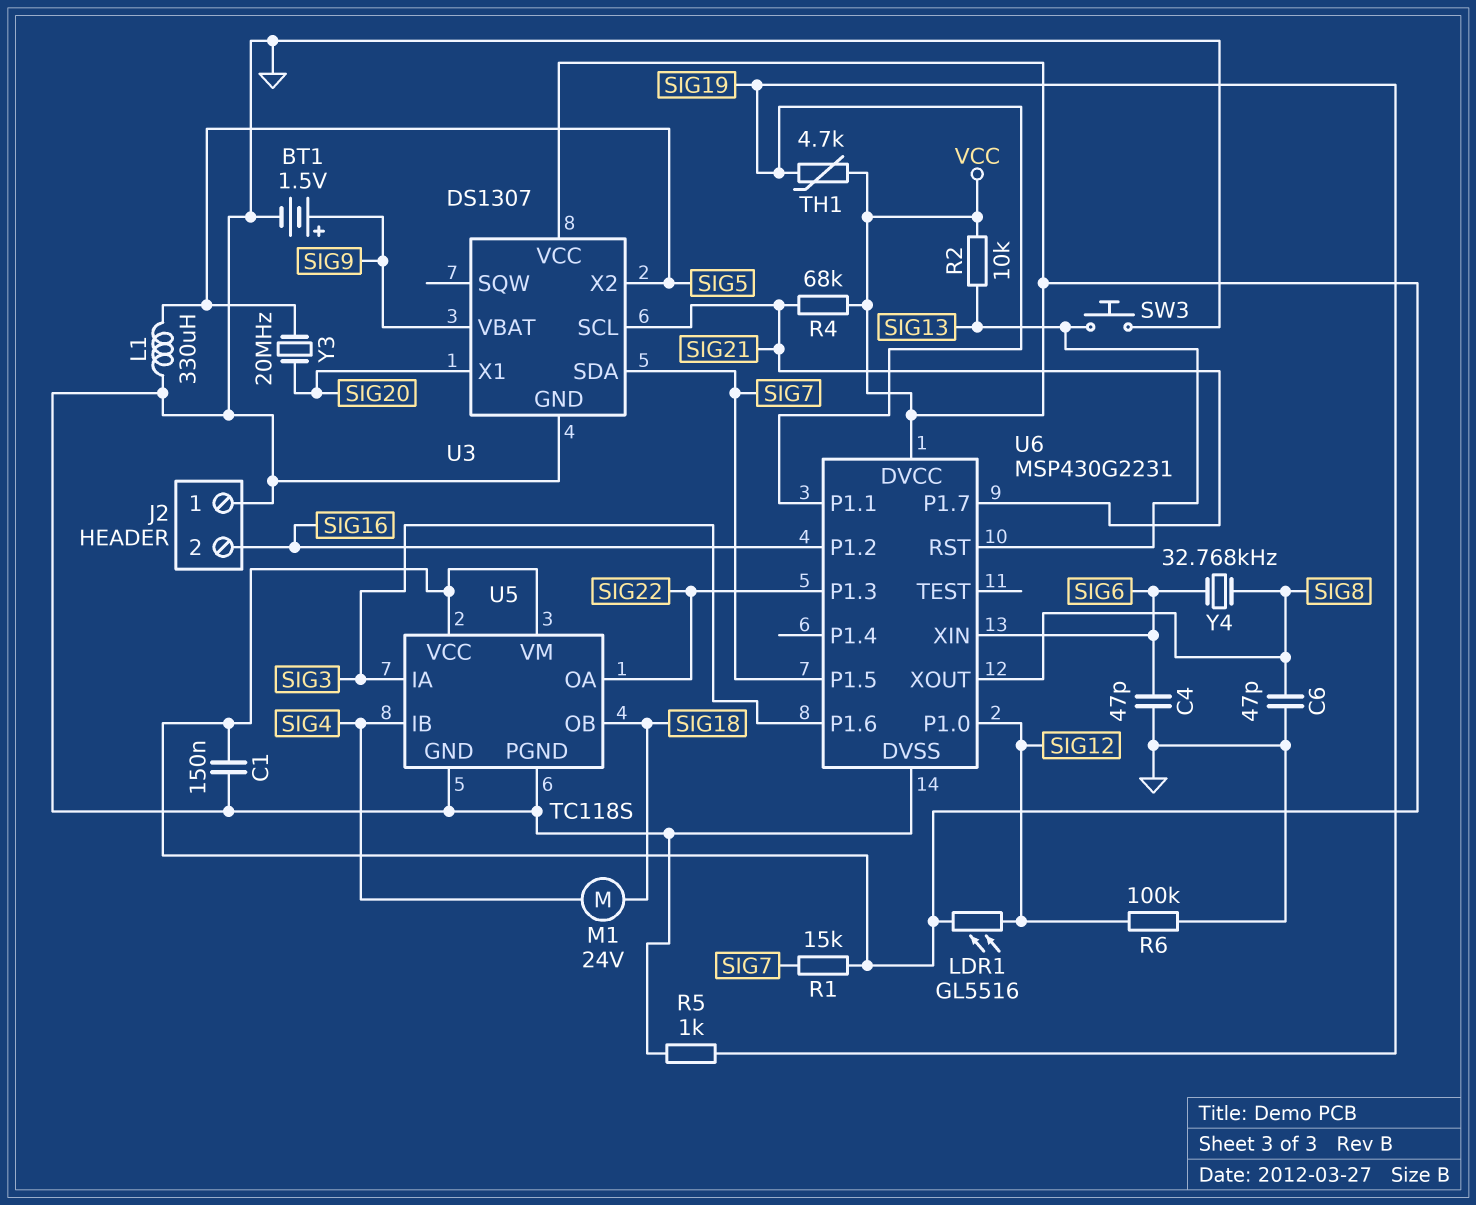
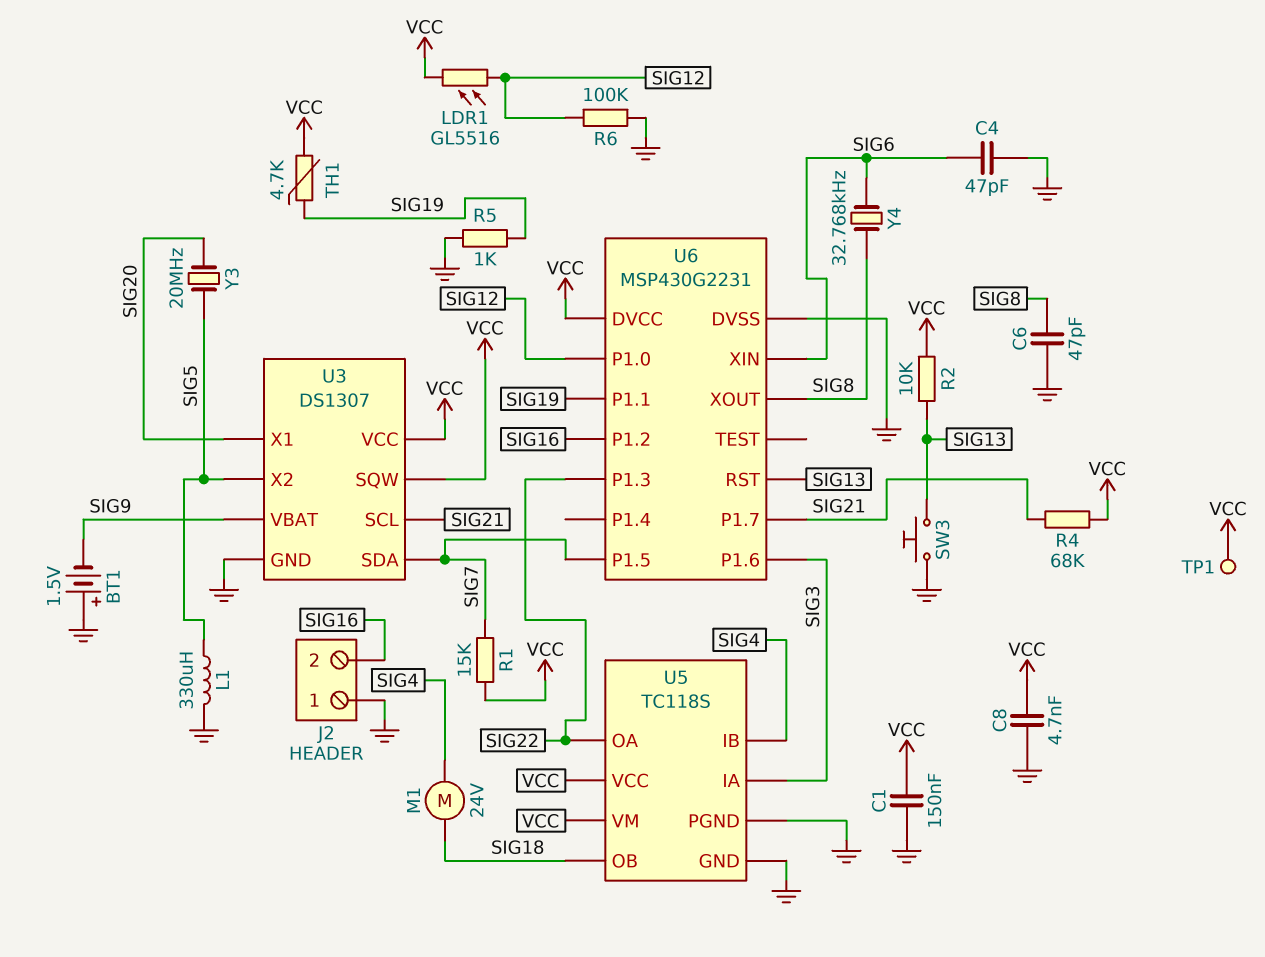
BT1: 1.5V (plus SIG9, minus GND) -> 1.5V (plus GND, minus SIG9)
C8: none -> 4.7nF (GND, VCC)
TP1: none -> test point (VCC)
U3 pin SQW: none -> VCC

